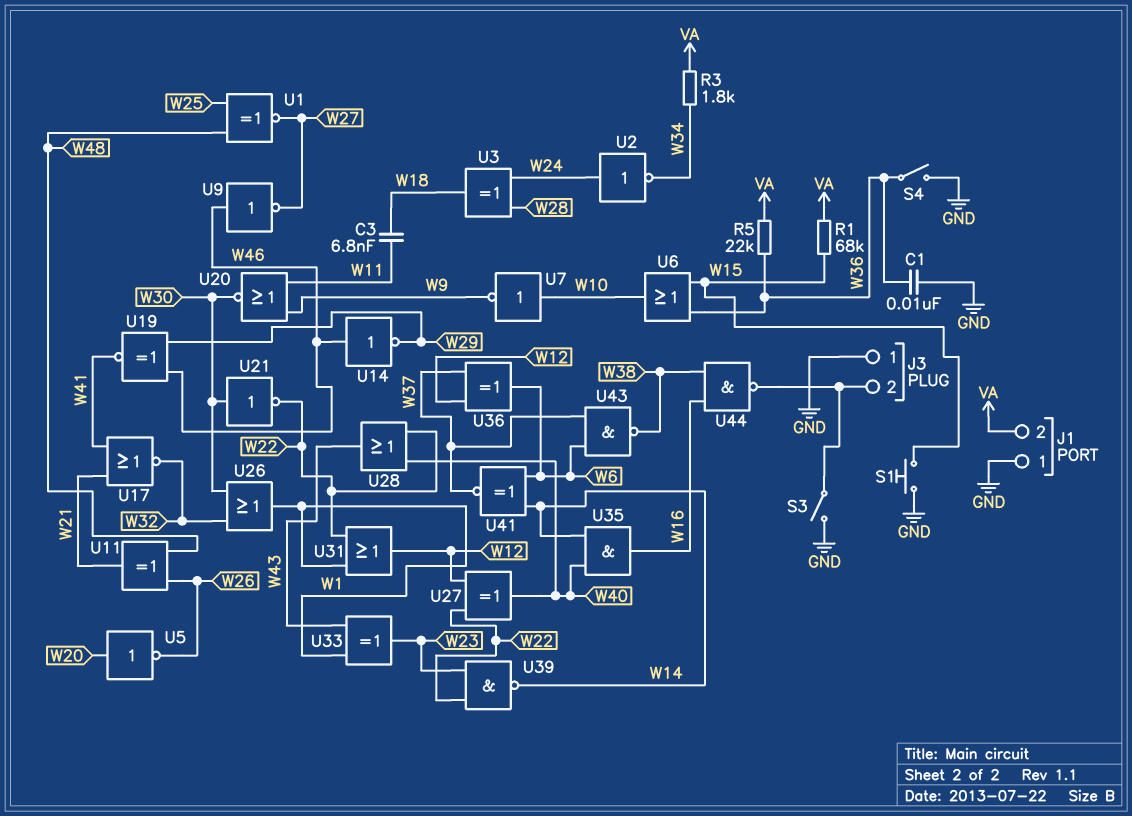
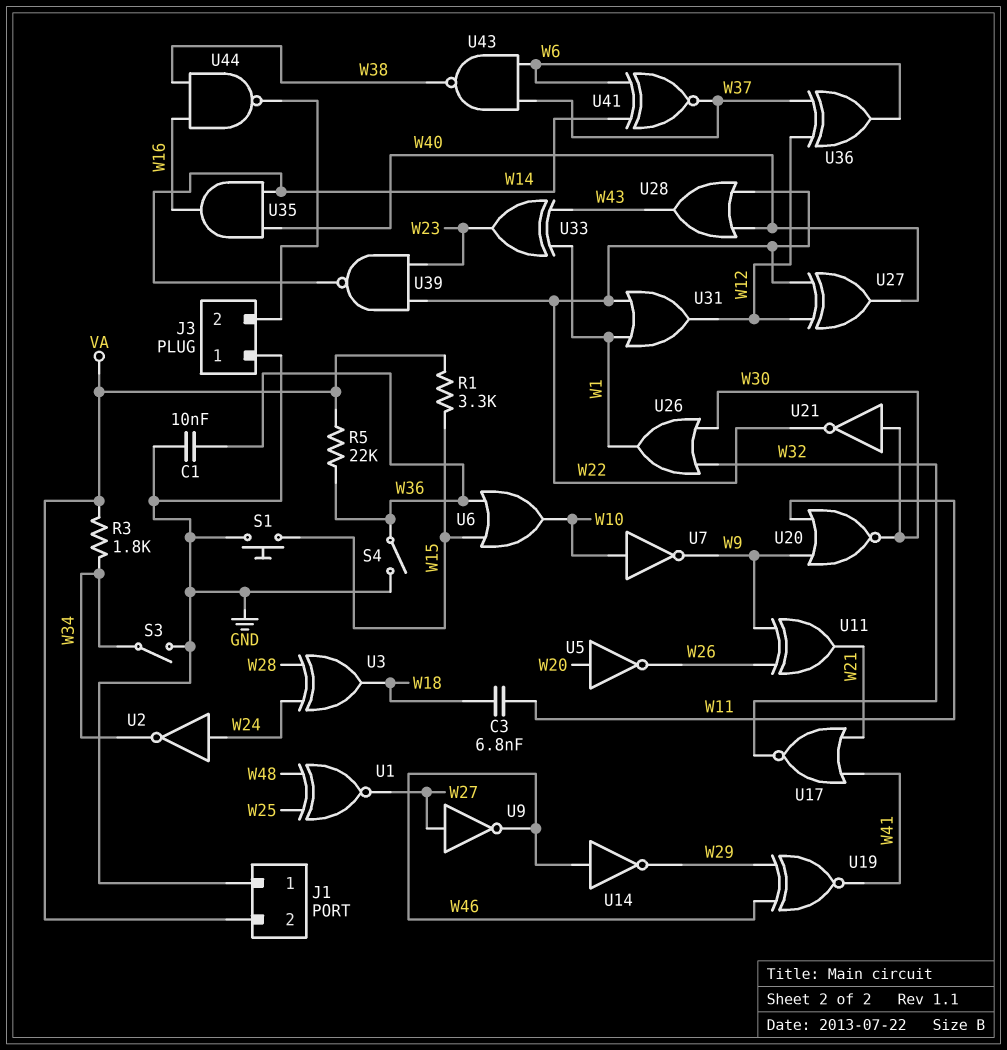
R1: 68k (VA, W15) -> 3.3k (VA, W15)
S3: switch (GND, J3/2) -> switch (GND, W34)
U9: NOT (in W46, out W27) -> NOT (in W27, out W46)
U11: XOR (in W26, in W48, out W21) -> XOR (in W9, in W26, out W21)

